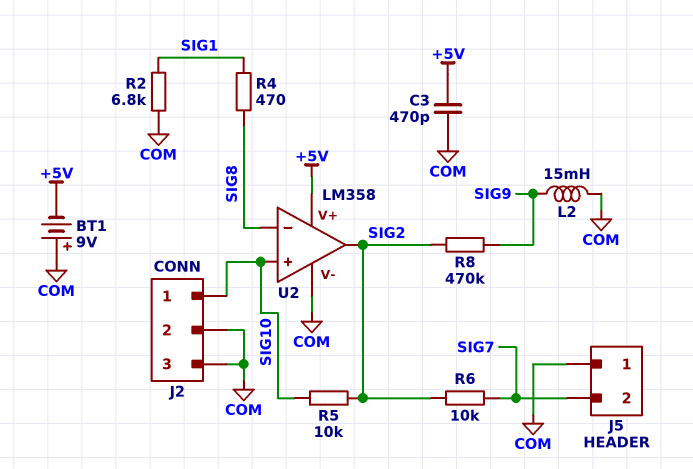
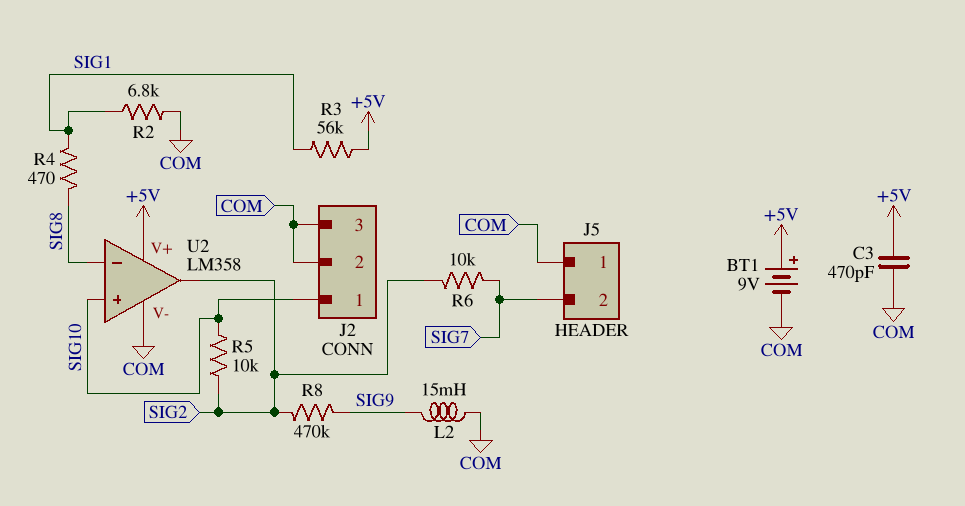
BT1: 9V (plus COM, minus +5V) -> 9V (plus +5V, minus COM)
R3: none -> 56k (+5V, SIG1)

